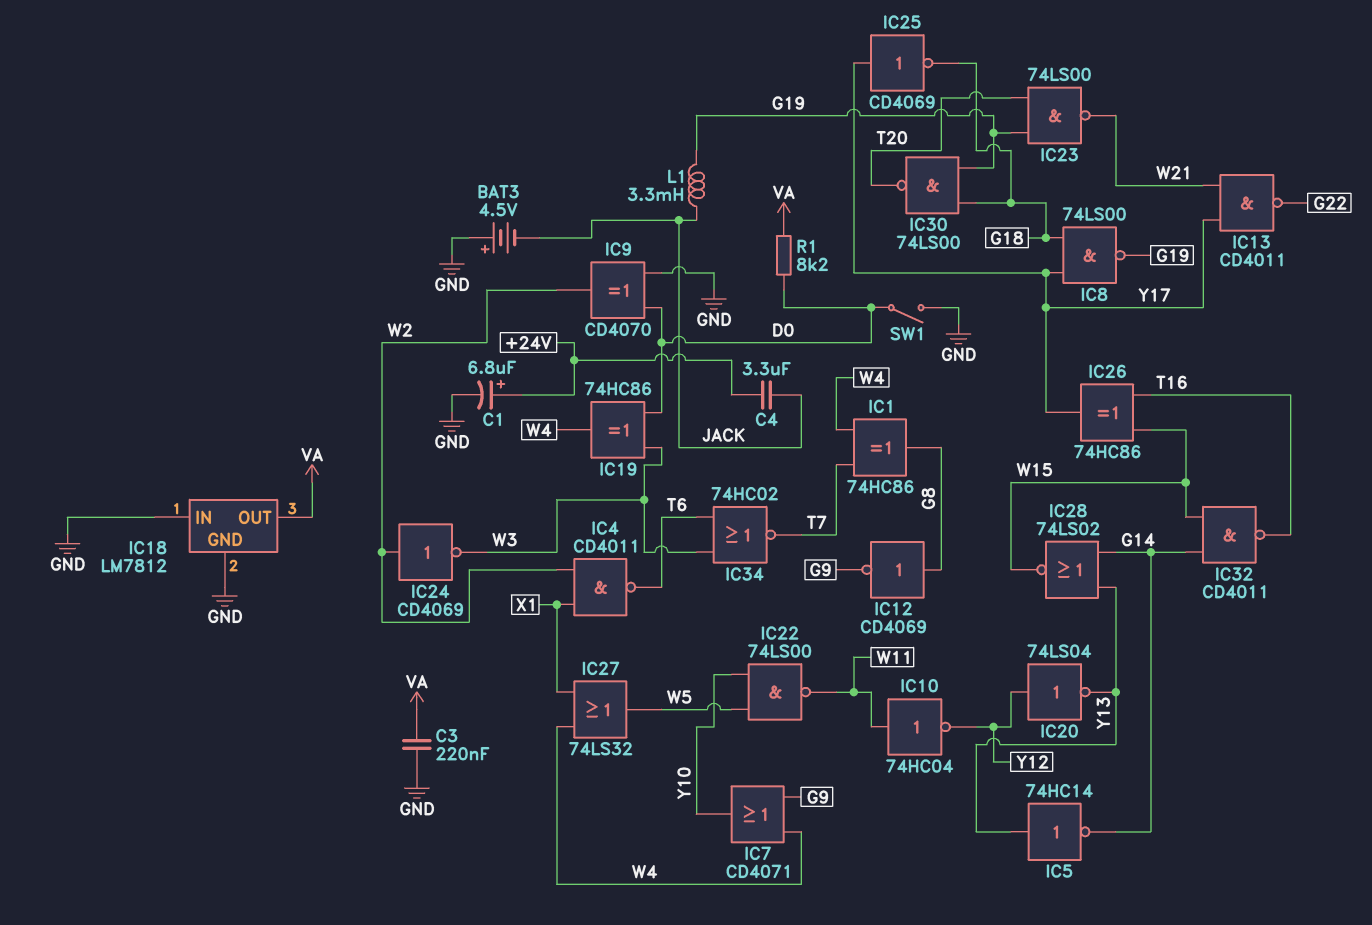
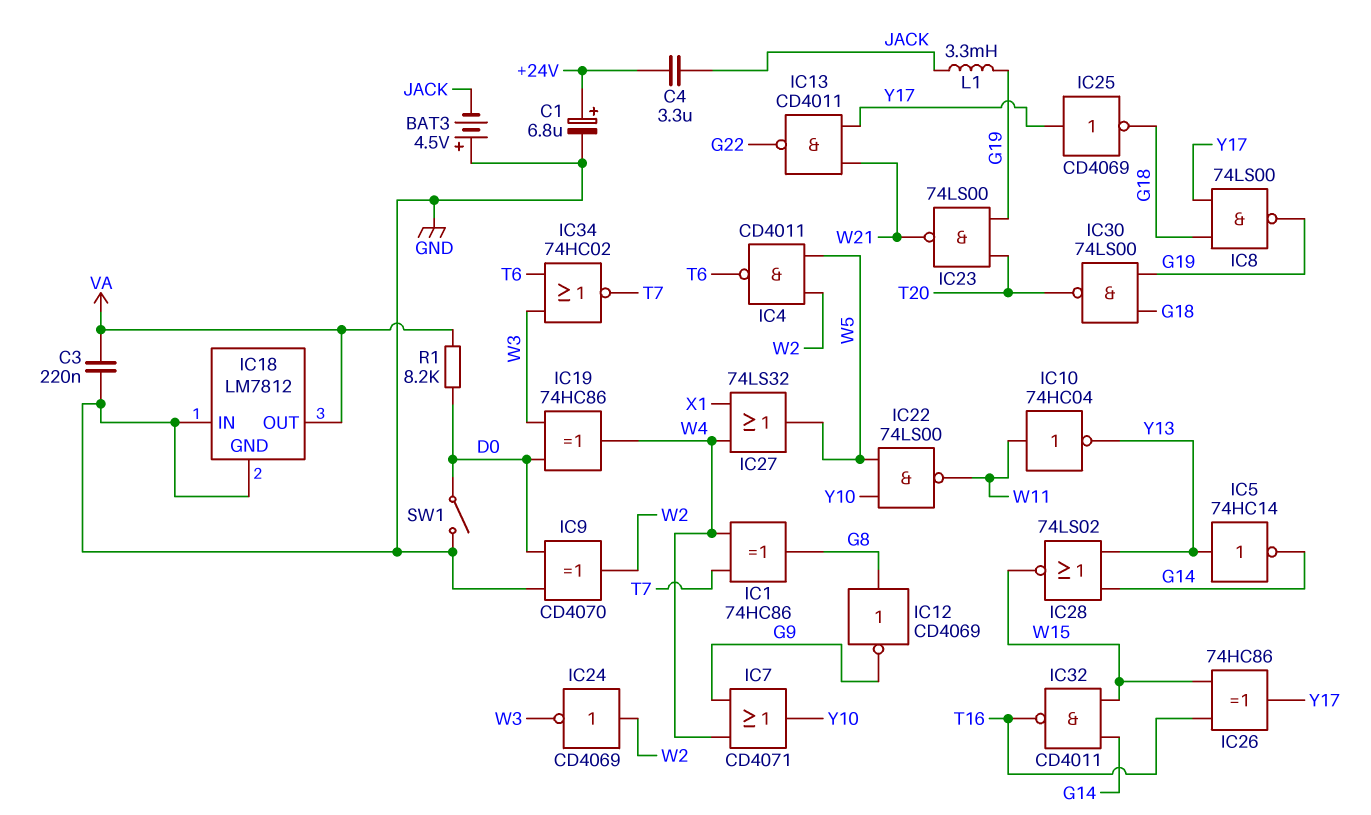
IC4: NAND CD4011 (in W2, in X1, out T6) -> NAND CD4011 (in W2, in W5, out T6)
IC10: NOT 74HC04 (in W11, out Y12) -> NOT 74HC04 (in W11, out Y13)
IC20: NOT 74LS04 (in Y12, out Y13) -> none

